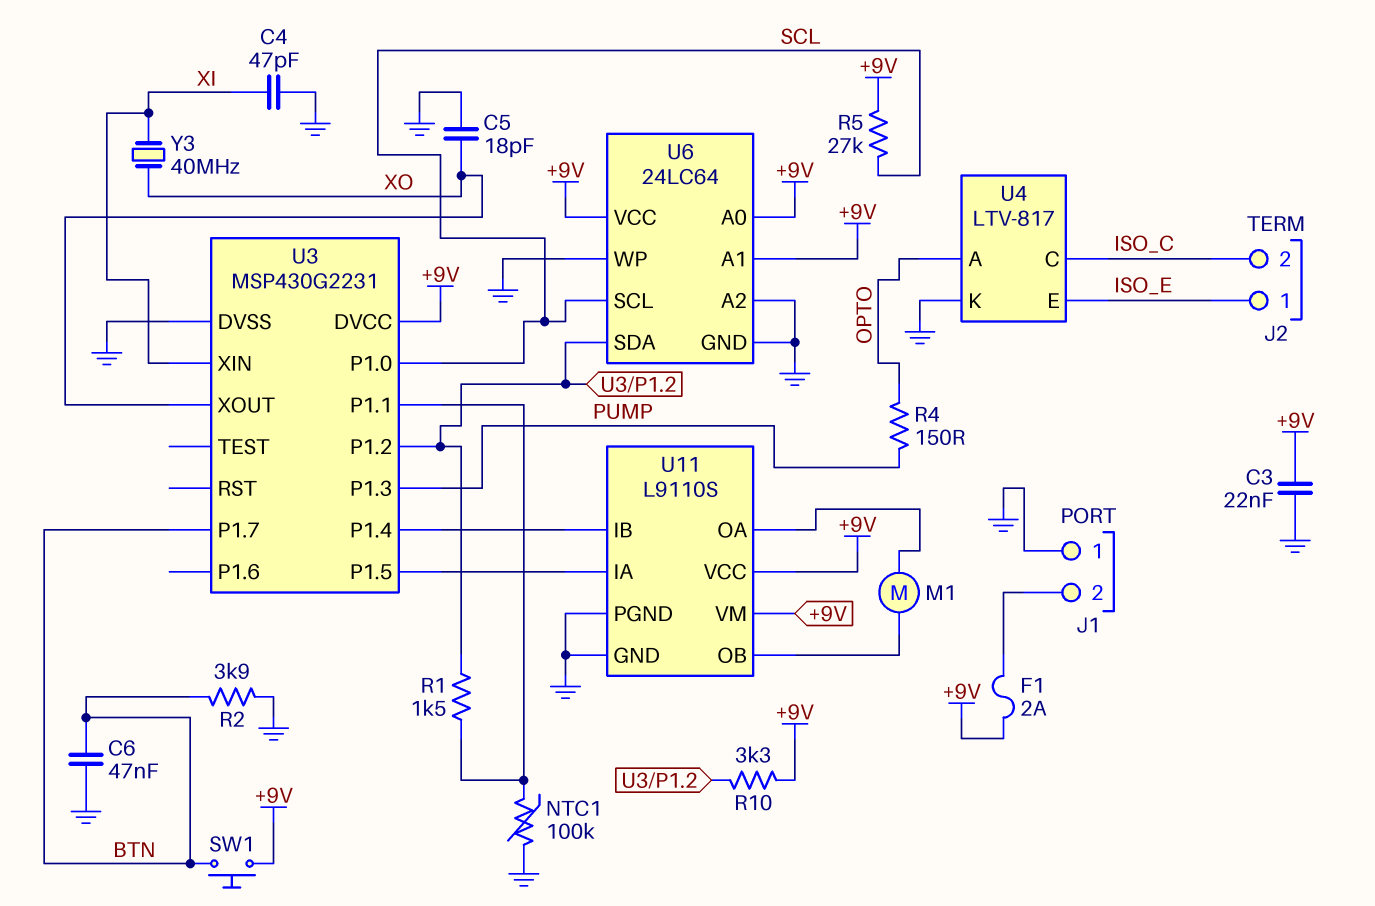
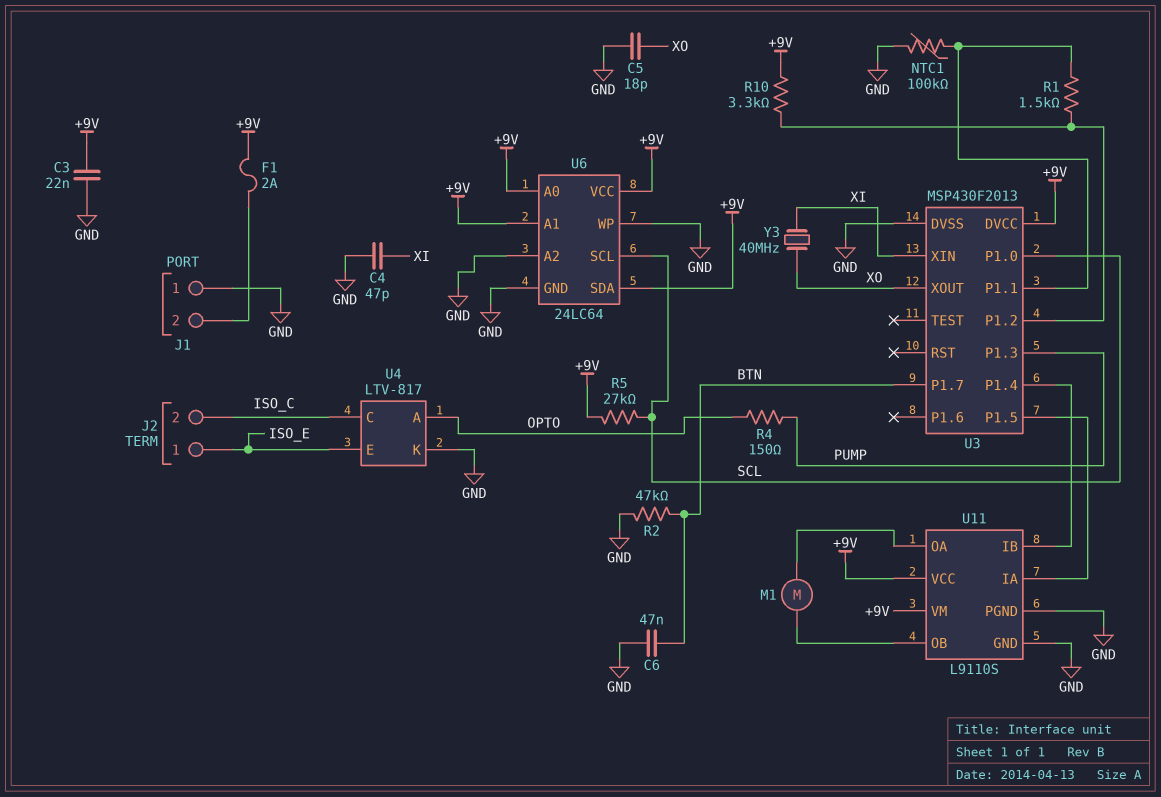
R2: 3.9k (BTN, GND) -> 47k (BTN, GND)
SW1: button (+9V, BTN) -> none
U3: MSP430G2231 -> MSP430F2013
U6 pin SDA: U3/P1.2 -> +9V

